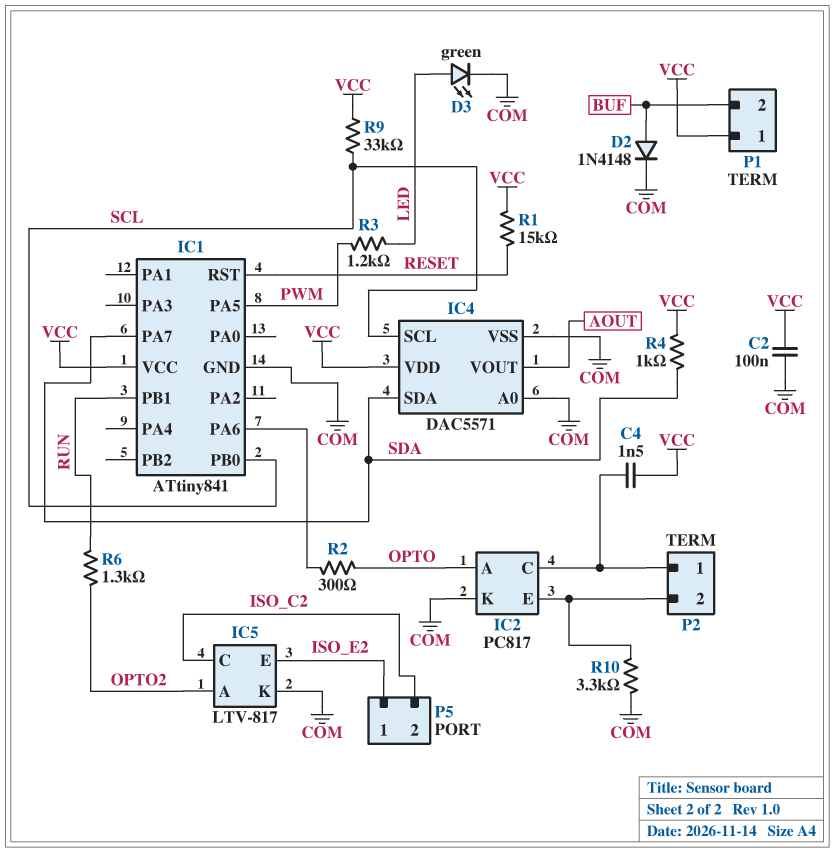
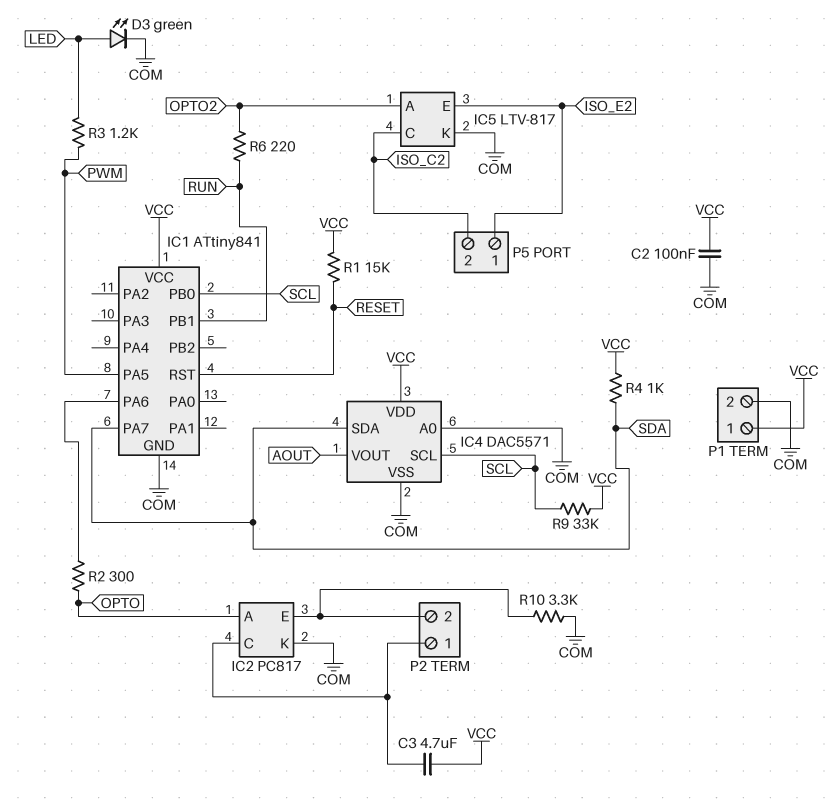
C3: none -> 4.7uF (IC2/C, VCC)
C4: 1.5nF (IC2/C, VCC) -> none
D2: diode 1N4148 (A BUF, K COM) -> none
P1 pin 2: BUF -> COM
R6: 1.3k (OPTO2, RUN) -> 220 (OPTO2, RUN)

